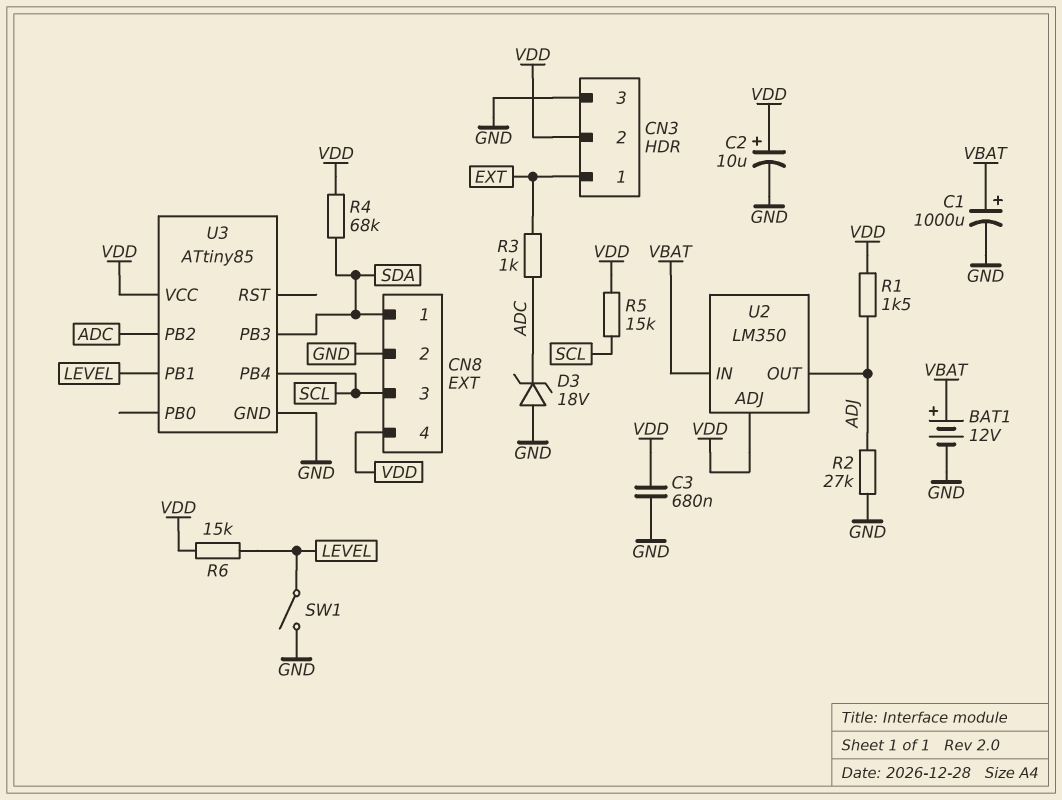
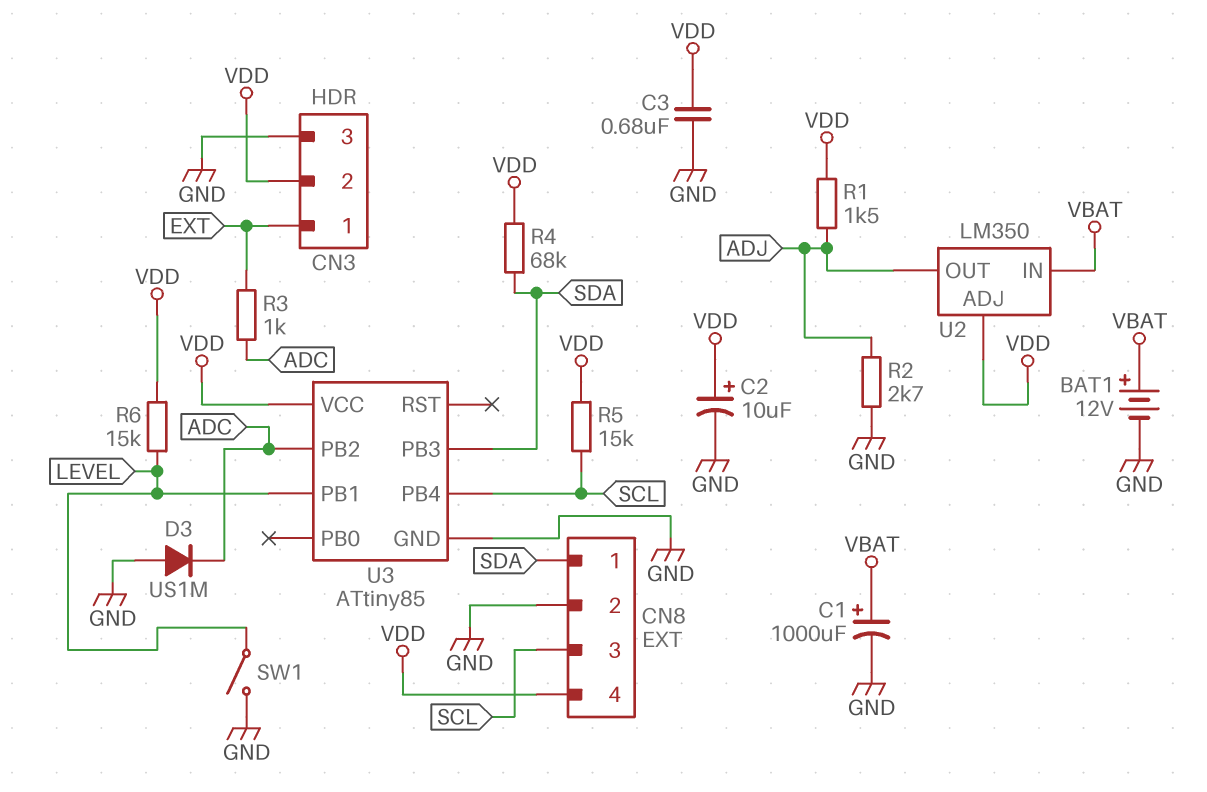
D3: zener 18V (A GND, K ADC) -> diode US1M (A GND, K ADC)
R2: 27k (ADJ, GND) -> 2.7k (ADJ, GND)

